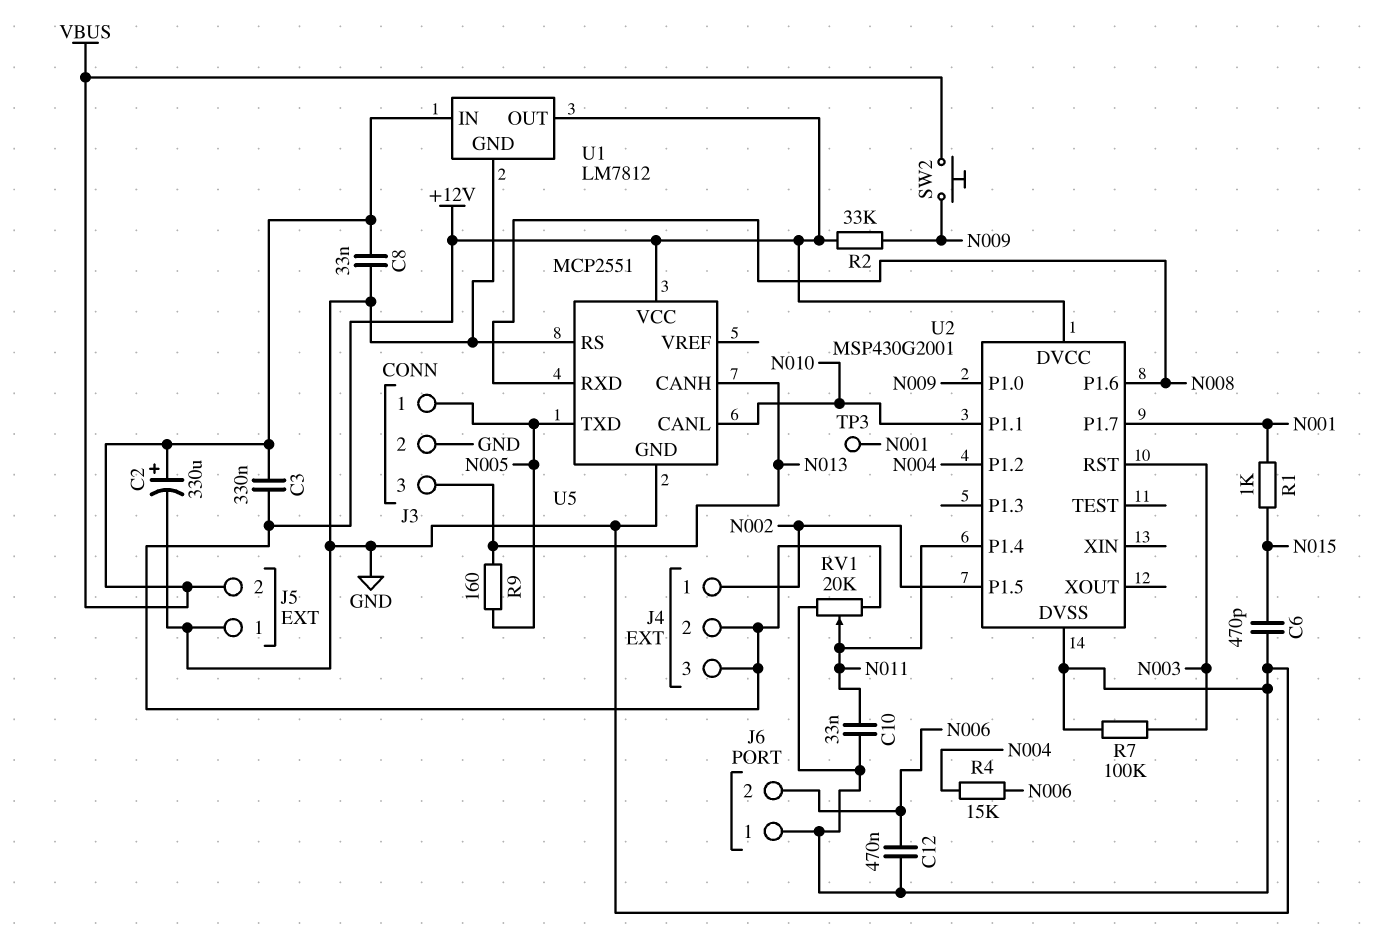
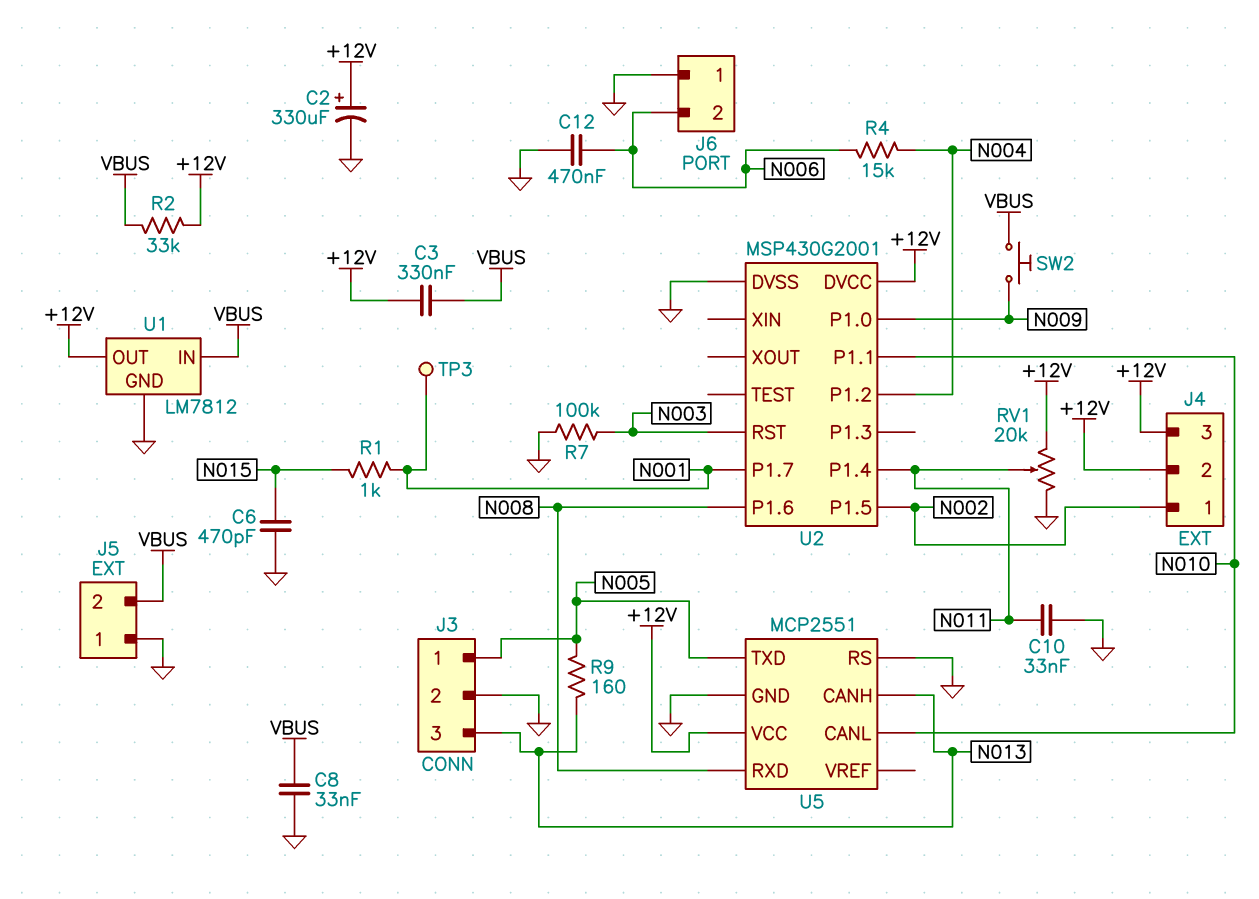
C2: 330uF (plus VBUS, minus GND) -> 330uF (plus +12V, minus GND)
R2: 33k (+12V, N009) -> 33k (+12V, VBUS)

